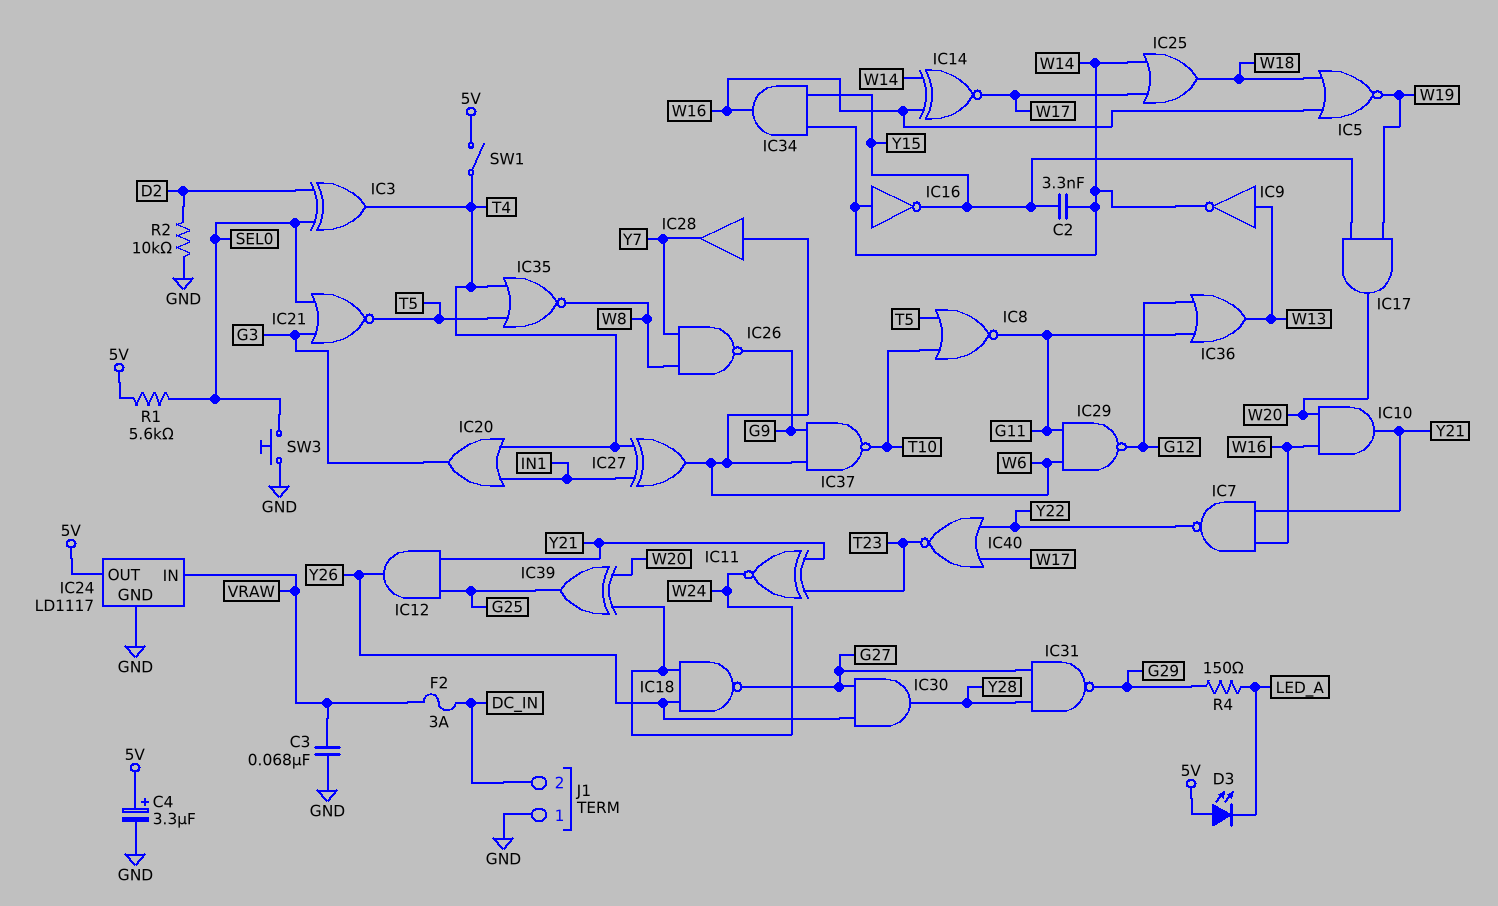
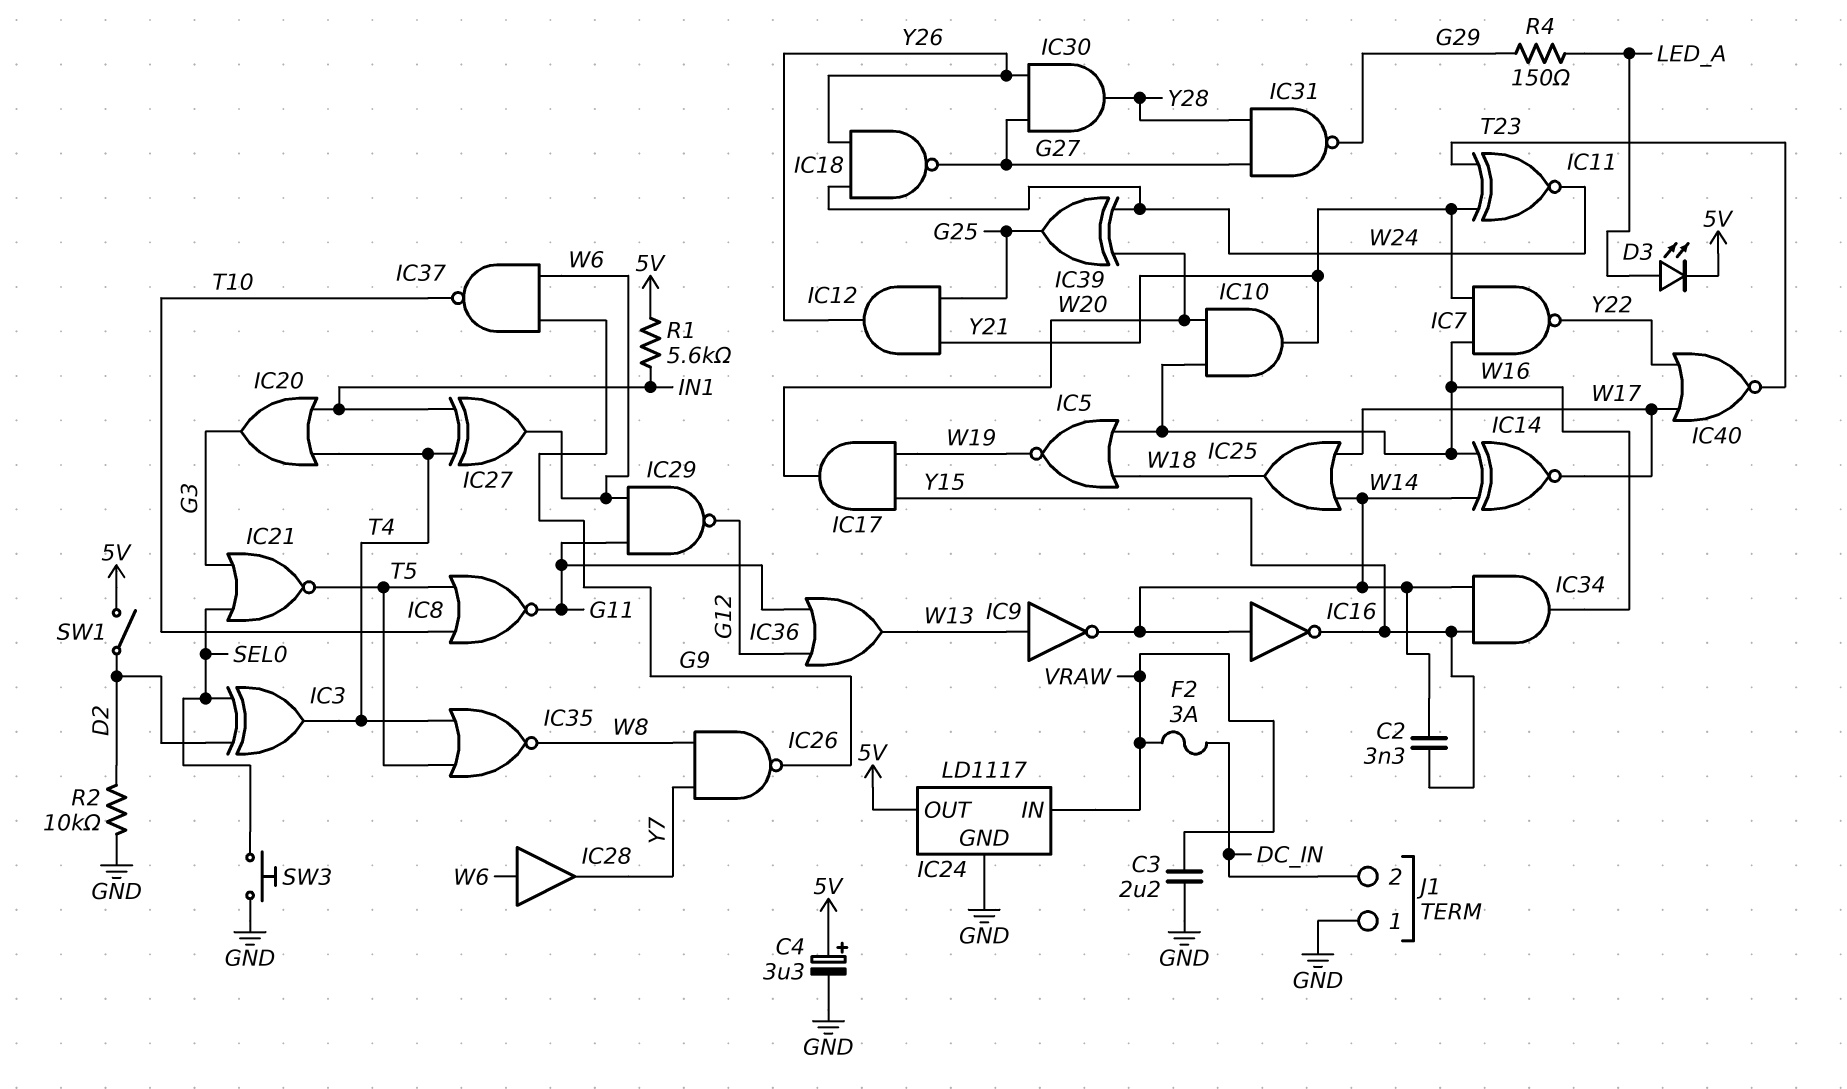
C3: 68nF (GND, VRAW) -> 2.2uF (GND, VRAW)
D3: LED (A 5V, K LED_A) -> LED (A LED_A, K 5V)
R1: 5.6k (5V, SEL0) -> 5.6k (5V, IN1)
SW1: switch (5V, T4) -> switch (5V, D2)

